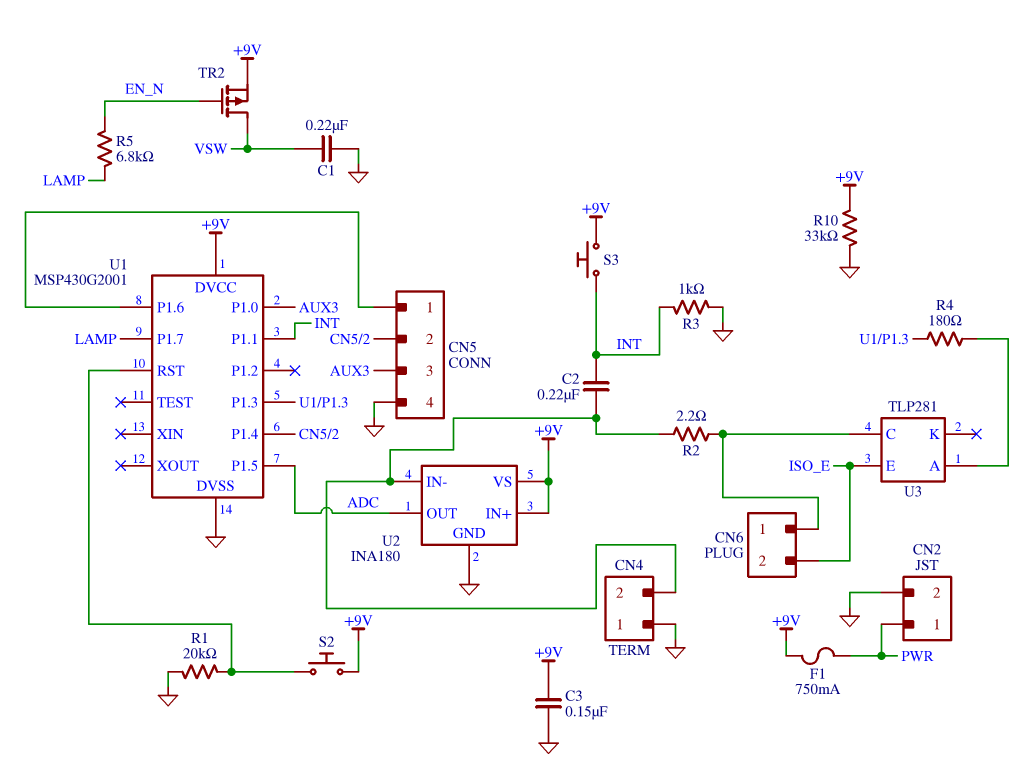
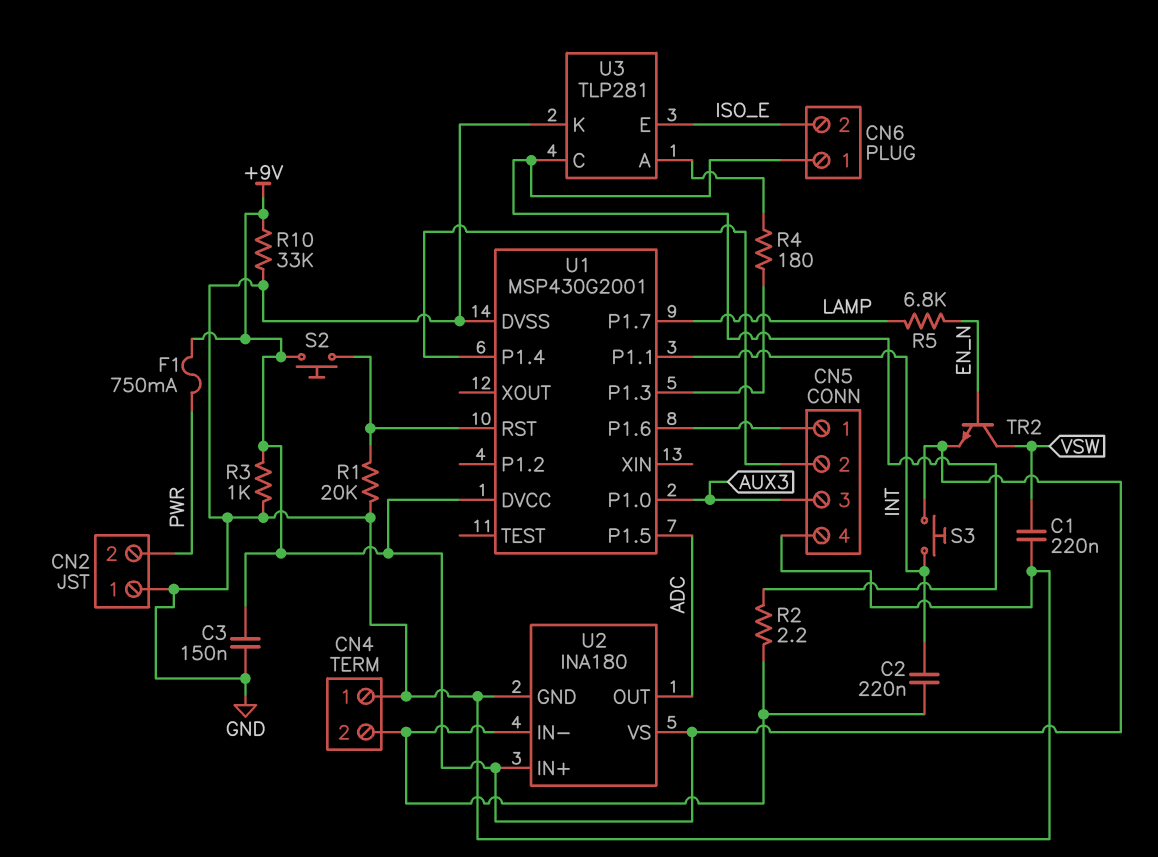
CN2 pin 1: PWR -> GND
CN2 pin 2: GND -> PWR
R3: 1k (GND, INT) -> 1k (+9V, GND)
TR2: PMOS (G EN_N, D VSW, S +9V) -> NPN (B EN_N, C VSW, E +9V)
U3 pin K: none -> GND

